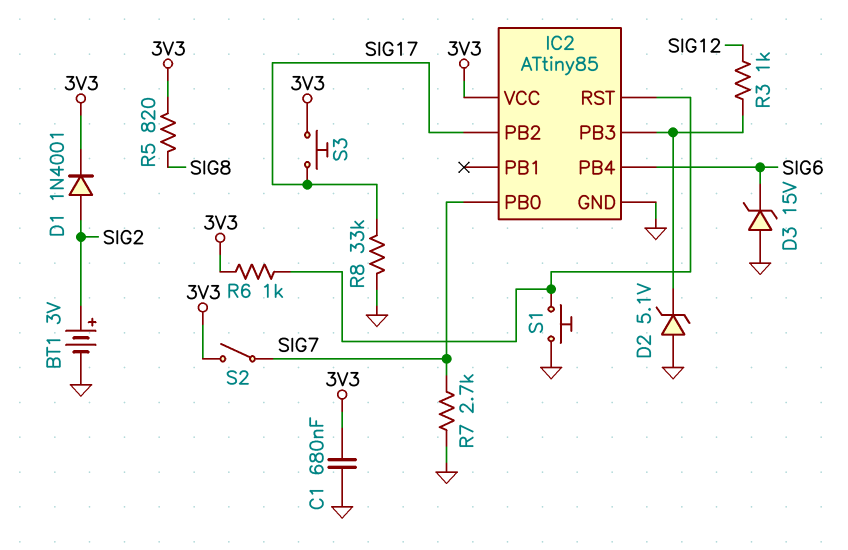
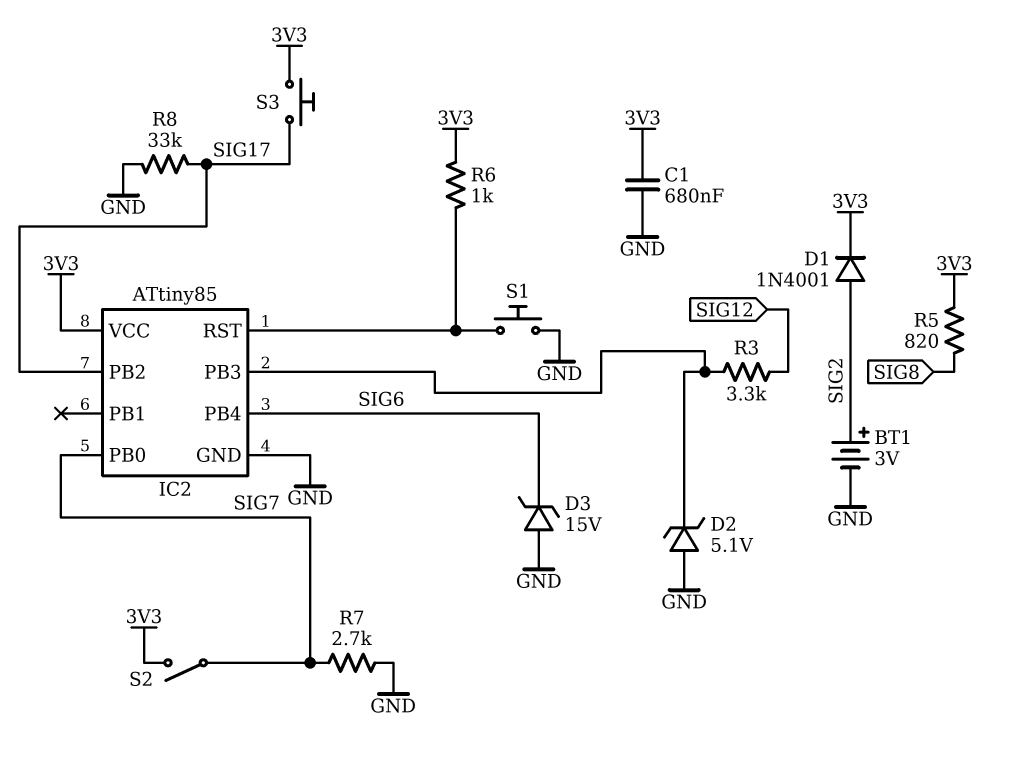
R3: 1k (IC2/PB3, SIG12) -> 3.3k (IC2/PB3, SIG12)

